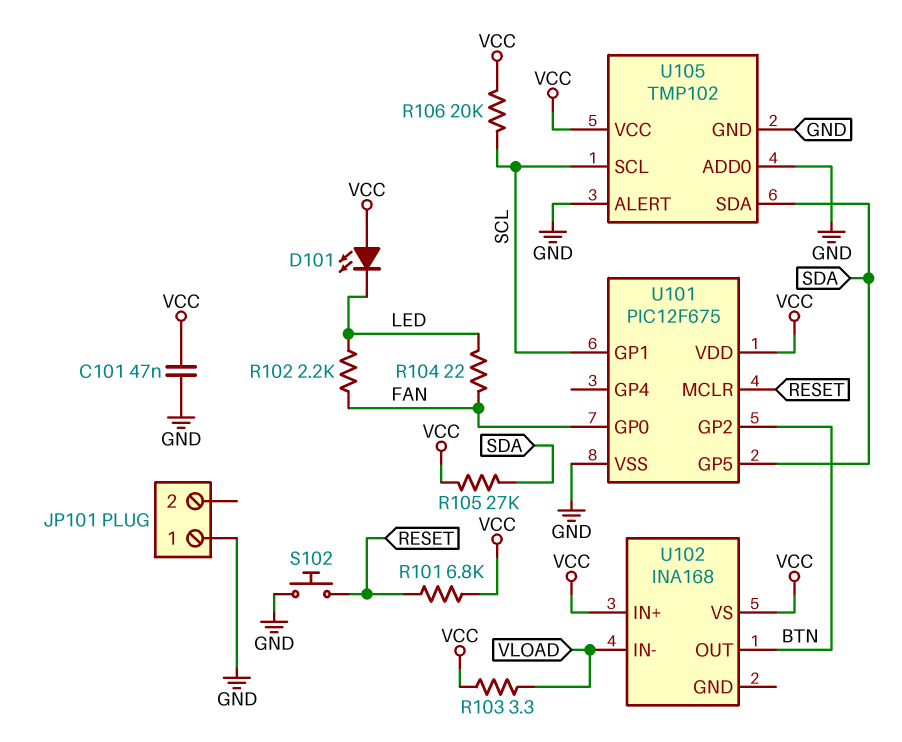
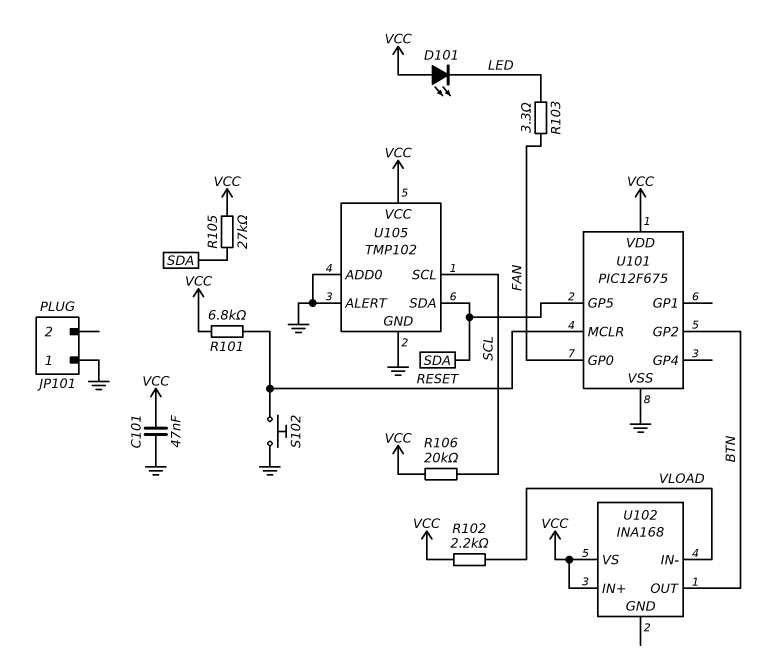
R102: 2.2k (FAN, LED) -> 2.2k (VCC, VLOAD)
R103: 3.3 (VCC, VLOAD) -> 3.3 (FAN, LED)
R104: 22 (FAN, LED) -> none
U101 pin GP1: SCL -> none

